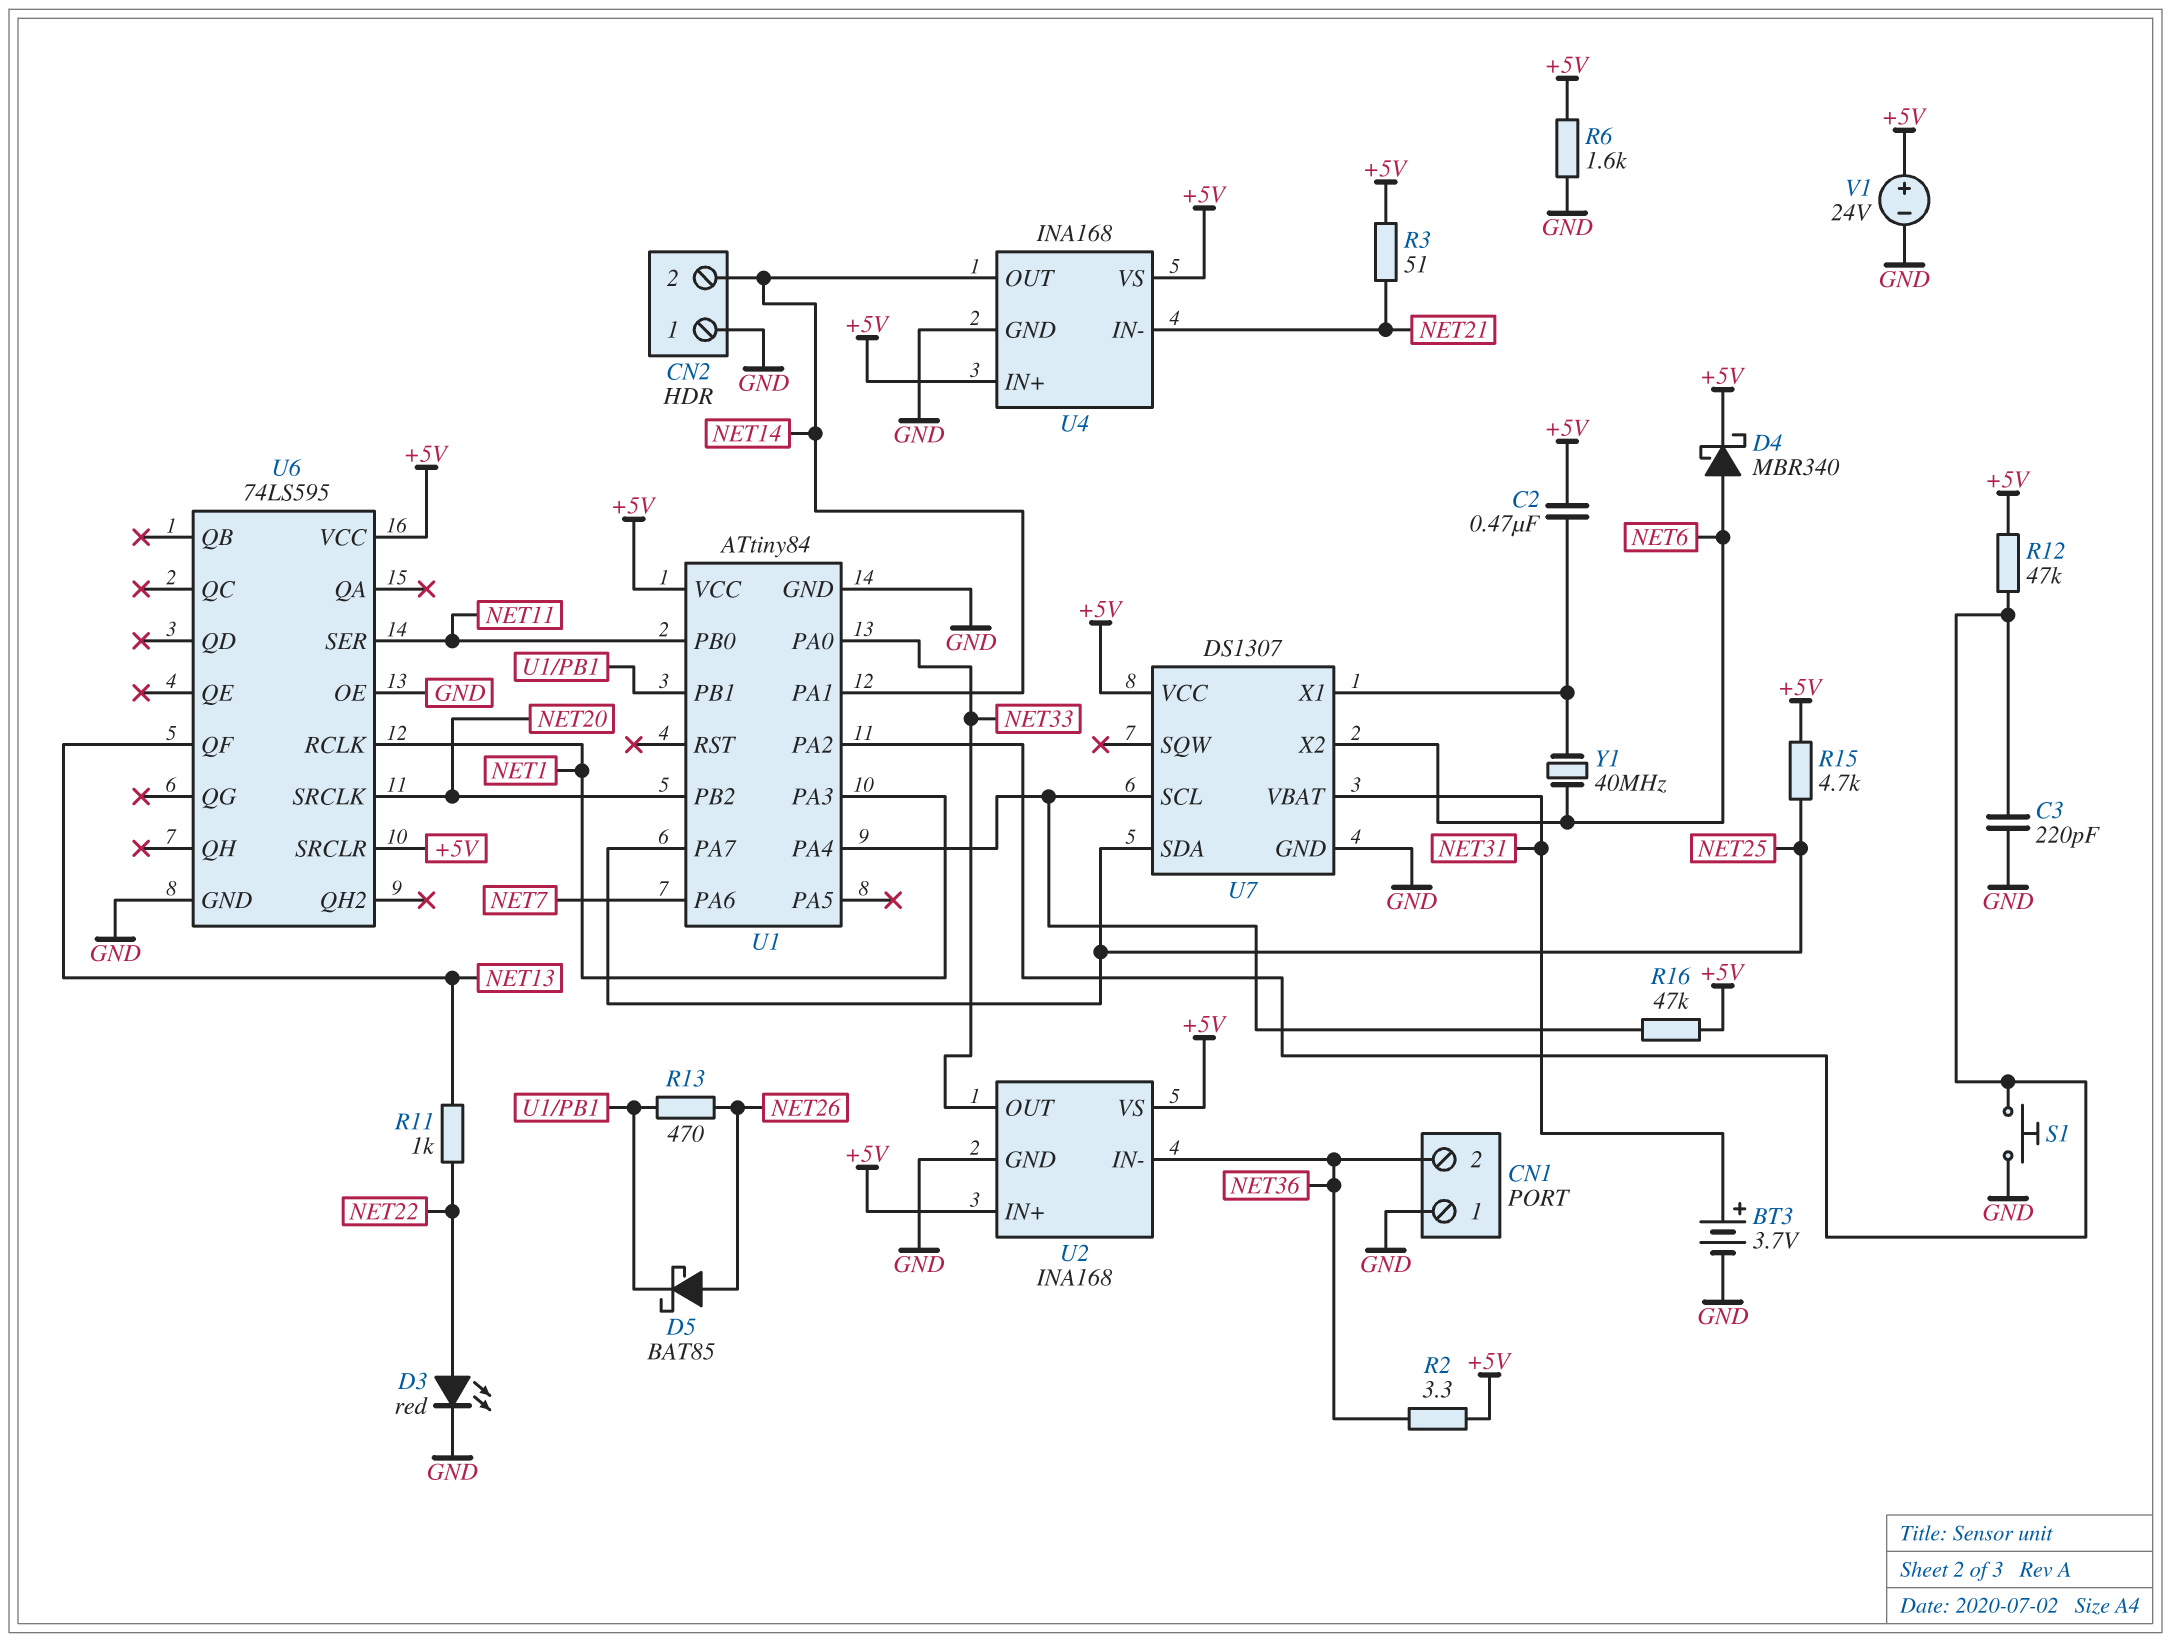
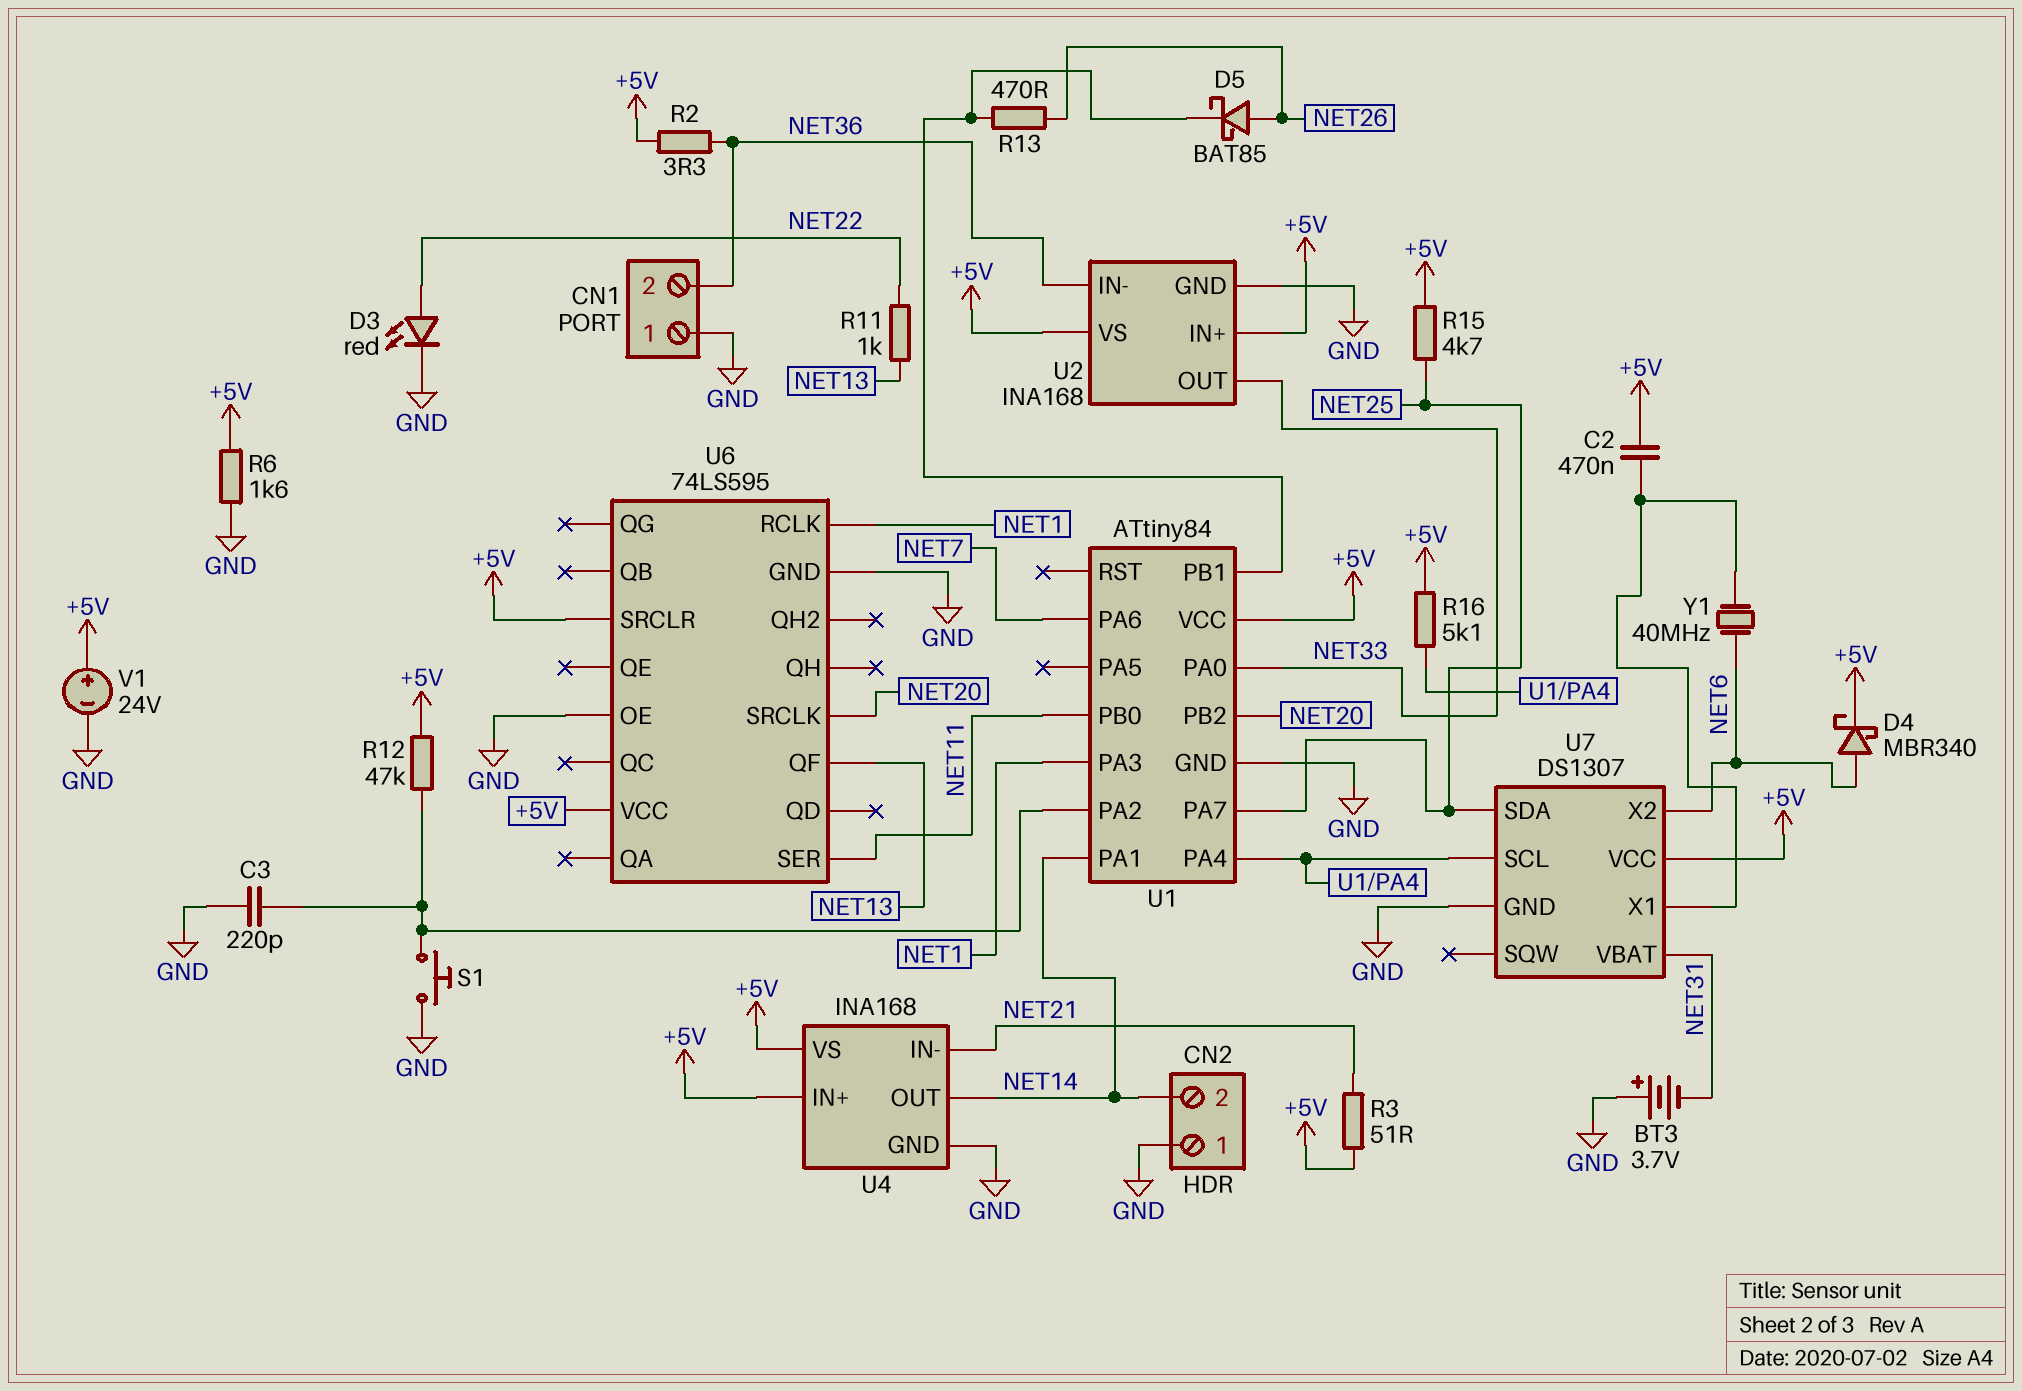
BT3: 3.7V (plus NET31, minus GND) -> 3.7V (plus GND, minus NET31)
R16: 47k (+5V, U1/PA4) -> 5.1k (+5V, U1/PA4)

